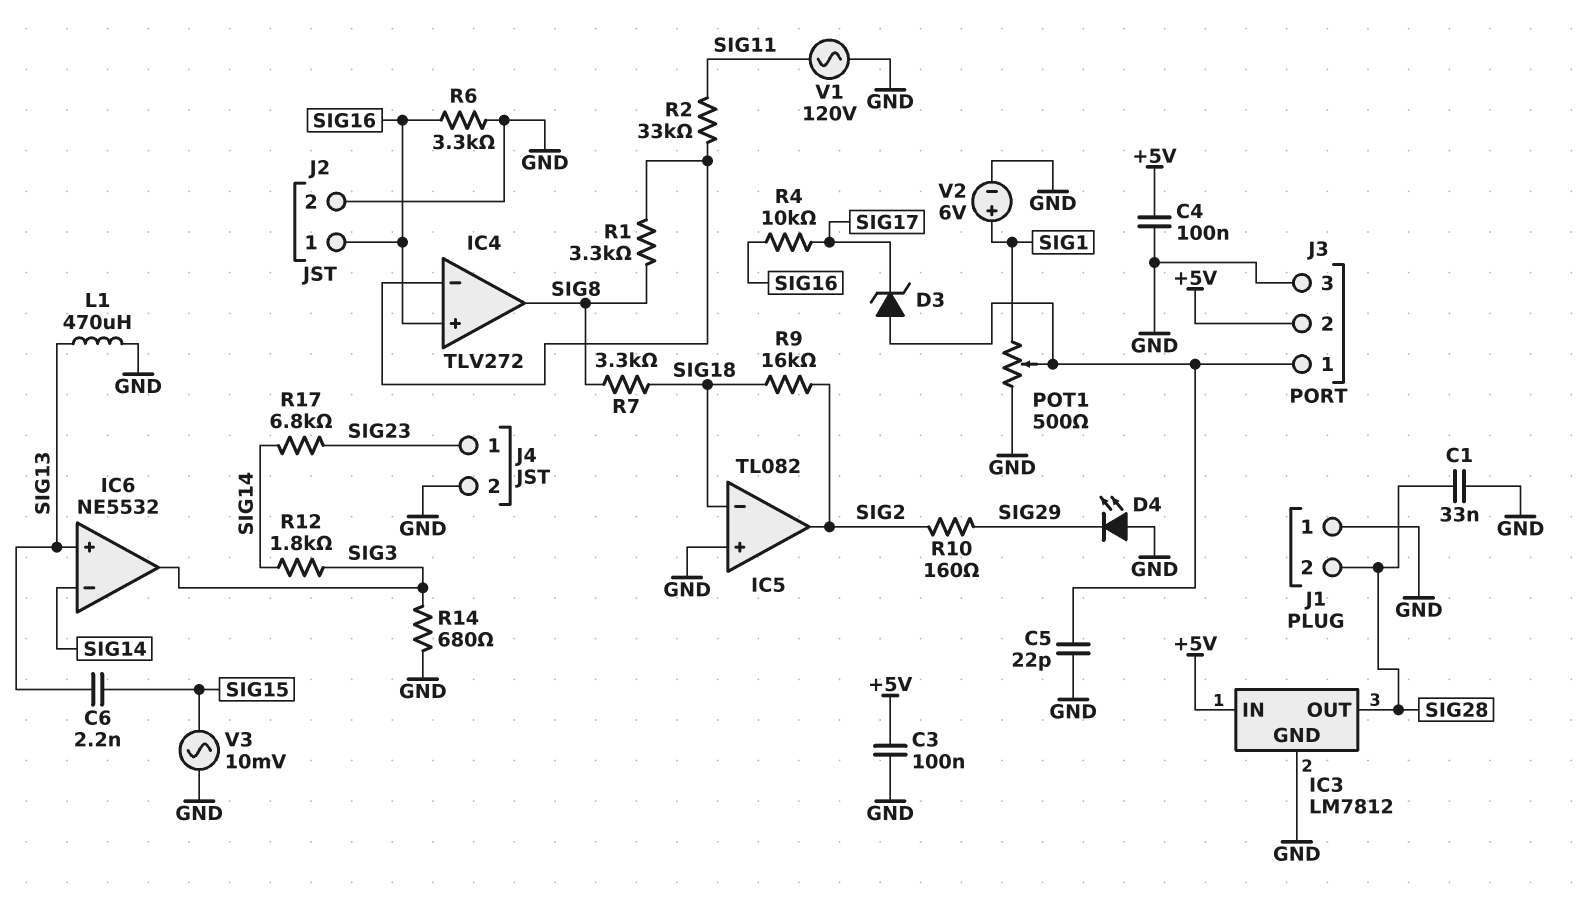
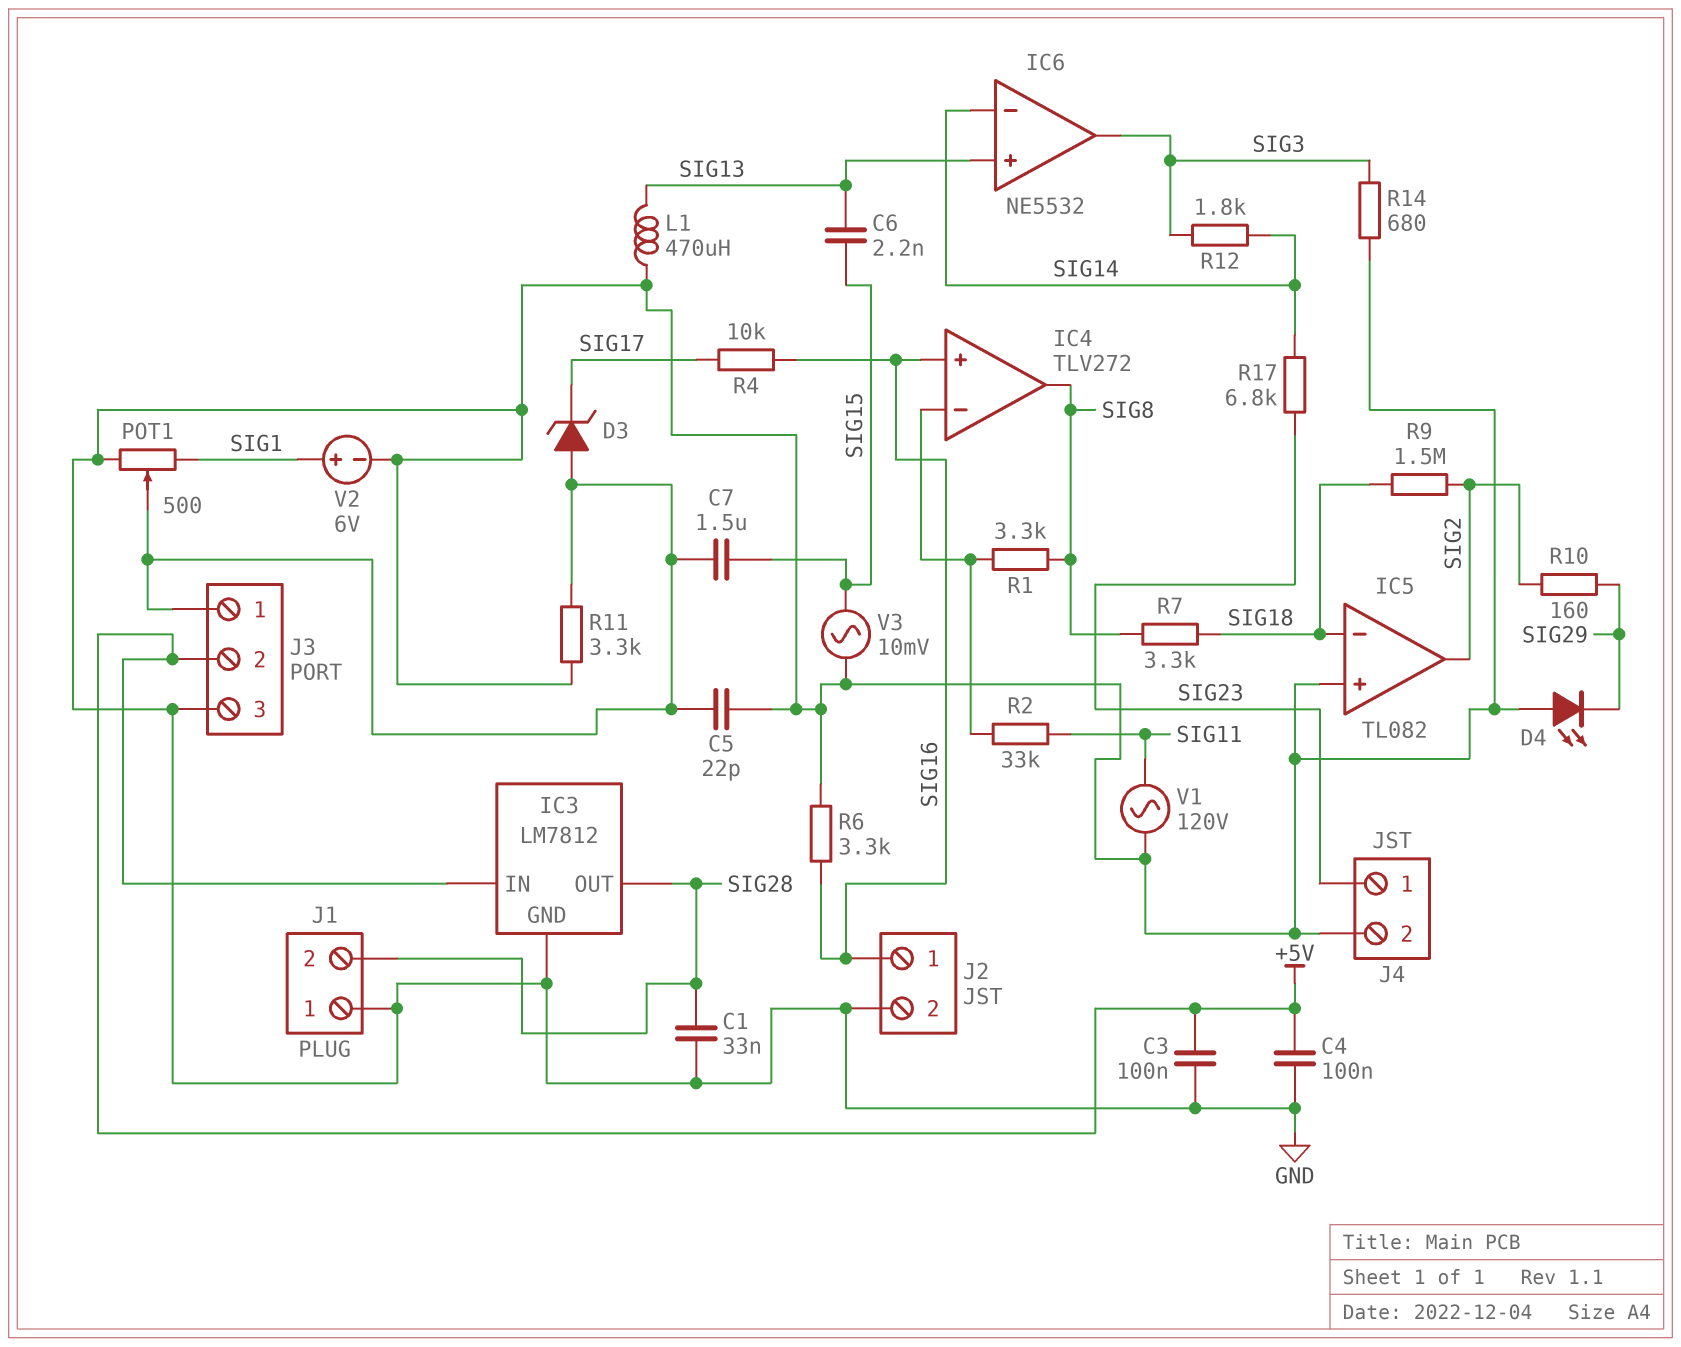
C7: none -> 1.5uF (J3/1, SIG15)
R9: 16k (SIG2, SIG18) -> 1.5M (SIG2, SIG18)
R11: none -> 3.3k (GND, J3/1)

